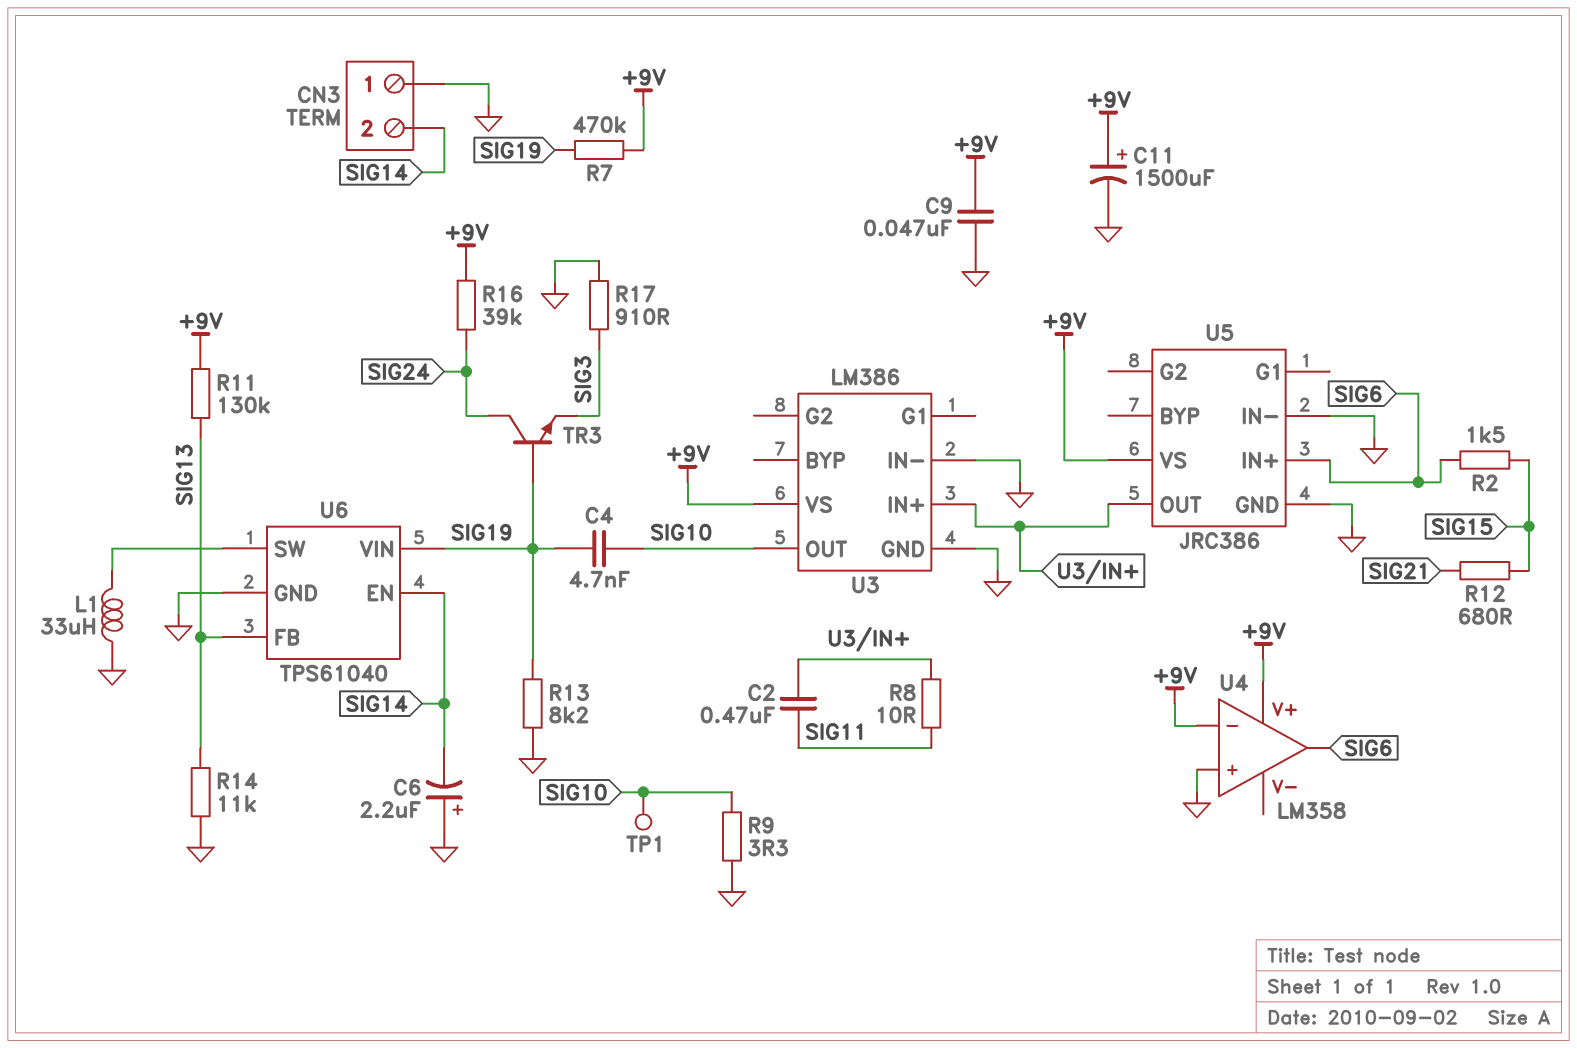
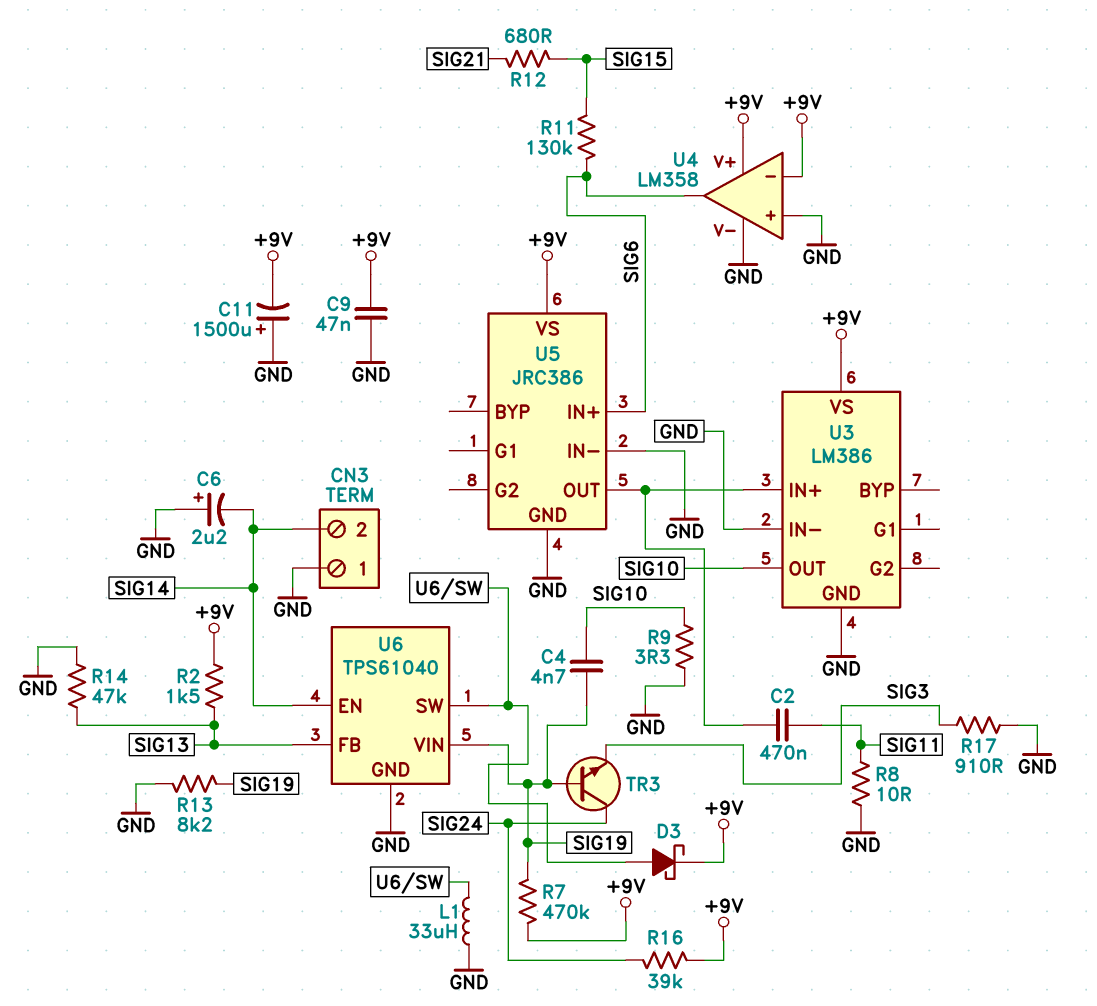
C11: 1500uF (plus +9V, minus GND) -> 1500uF (plus GND, minus +9V)
D3: none -> schottky (A U6/SW, K +9V)
R2: 1.5k (SIG6, SIG15) -> 1.5k (+9V, SIG13)
R8: 10 (SIG11, U3/IN+) -> 10 (GND, SIG11)
R11: 130k (+9V, SIG13) -> 130k (SIG6, SIG15)
R14: 11k (GND, SIG13) -> 47k (GND, SIG13)
TP1: test point (SIG10) -> none
U4 pin V-: none -> GND

